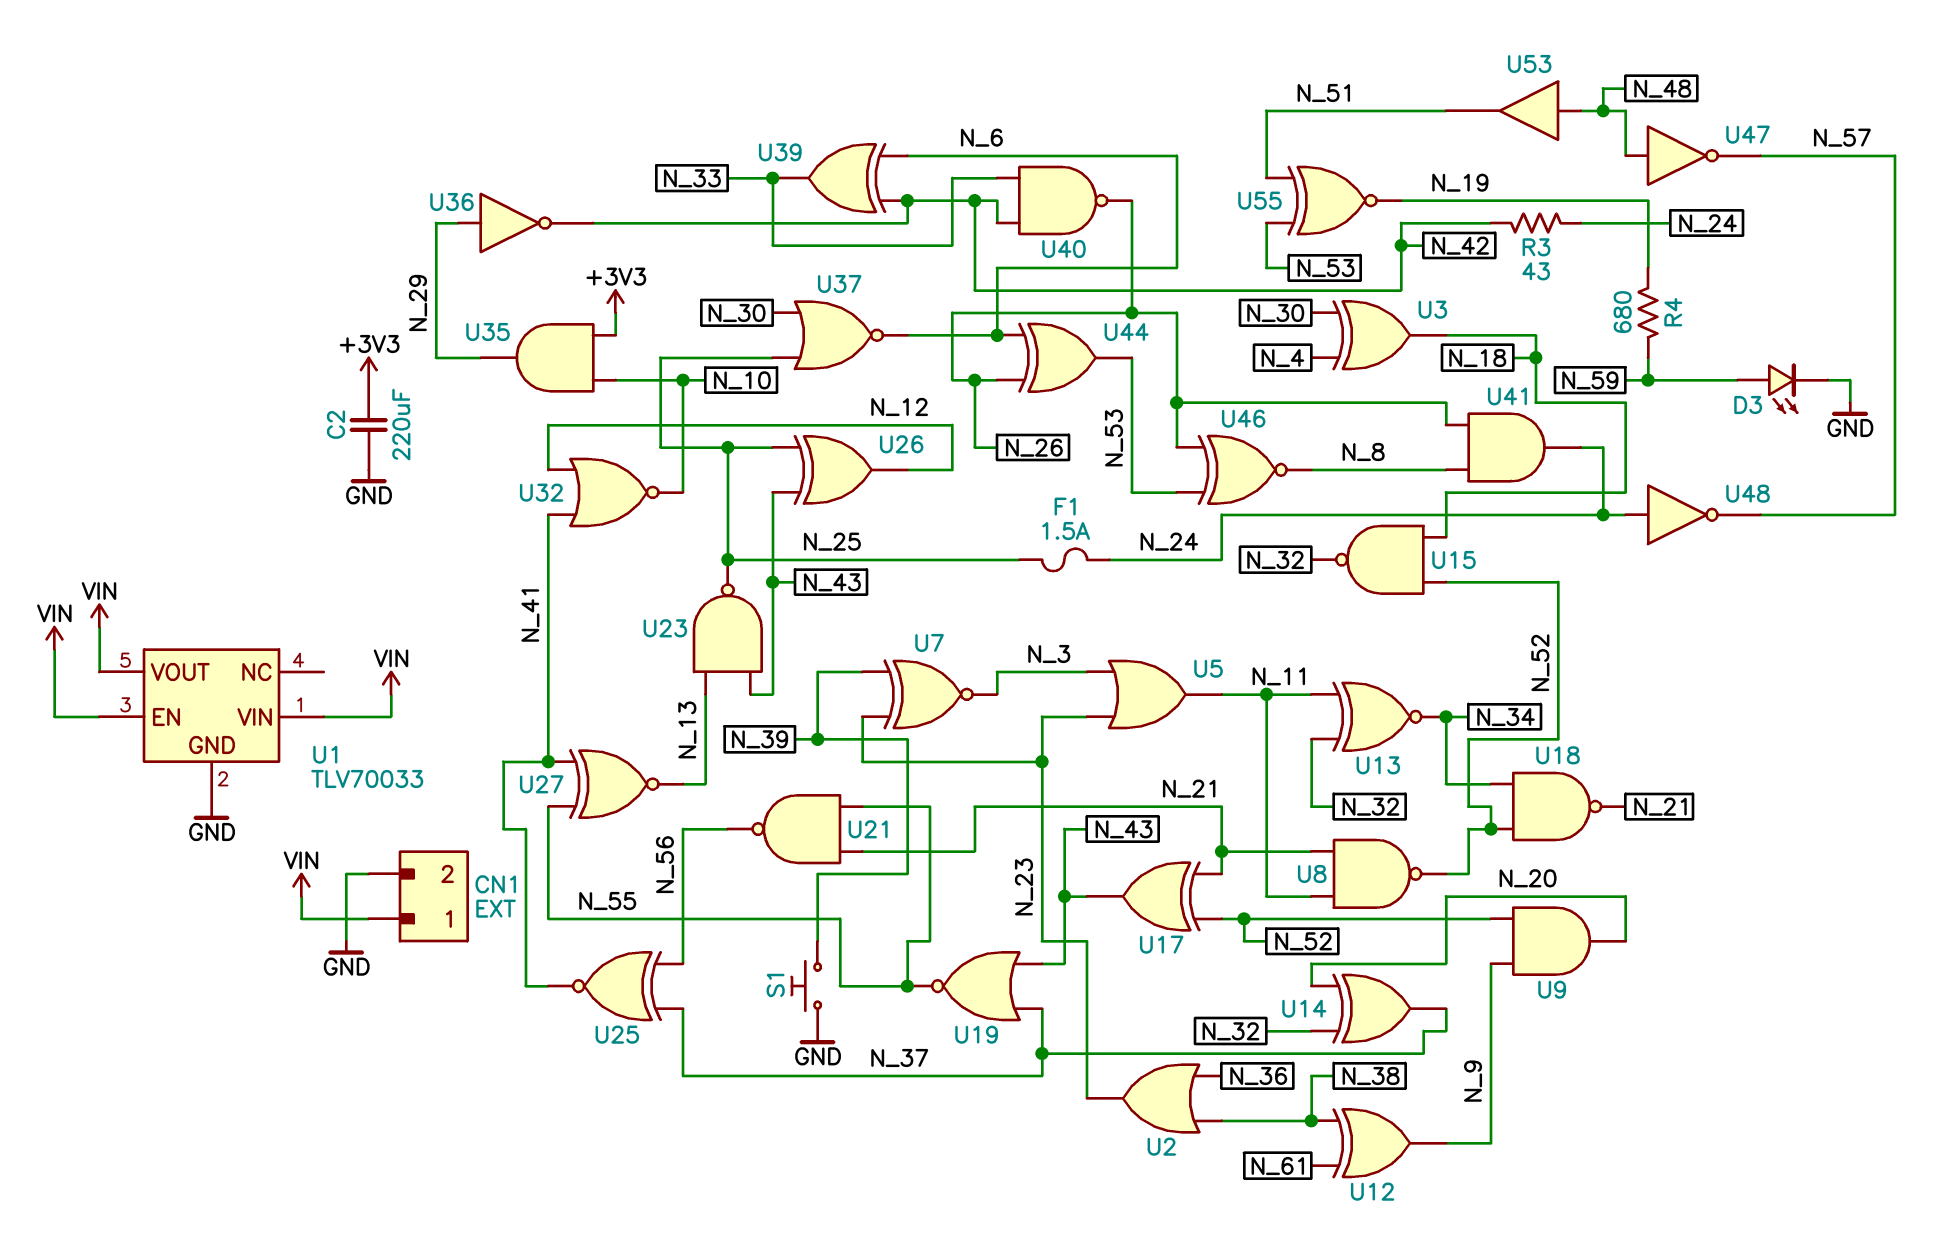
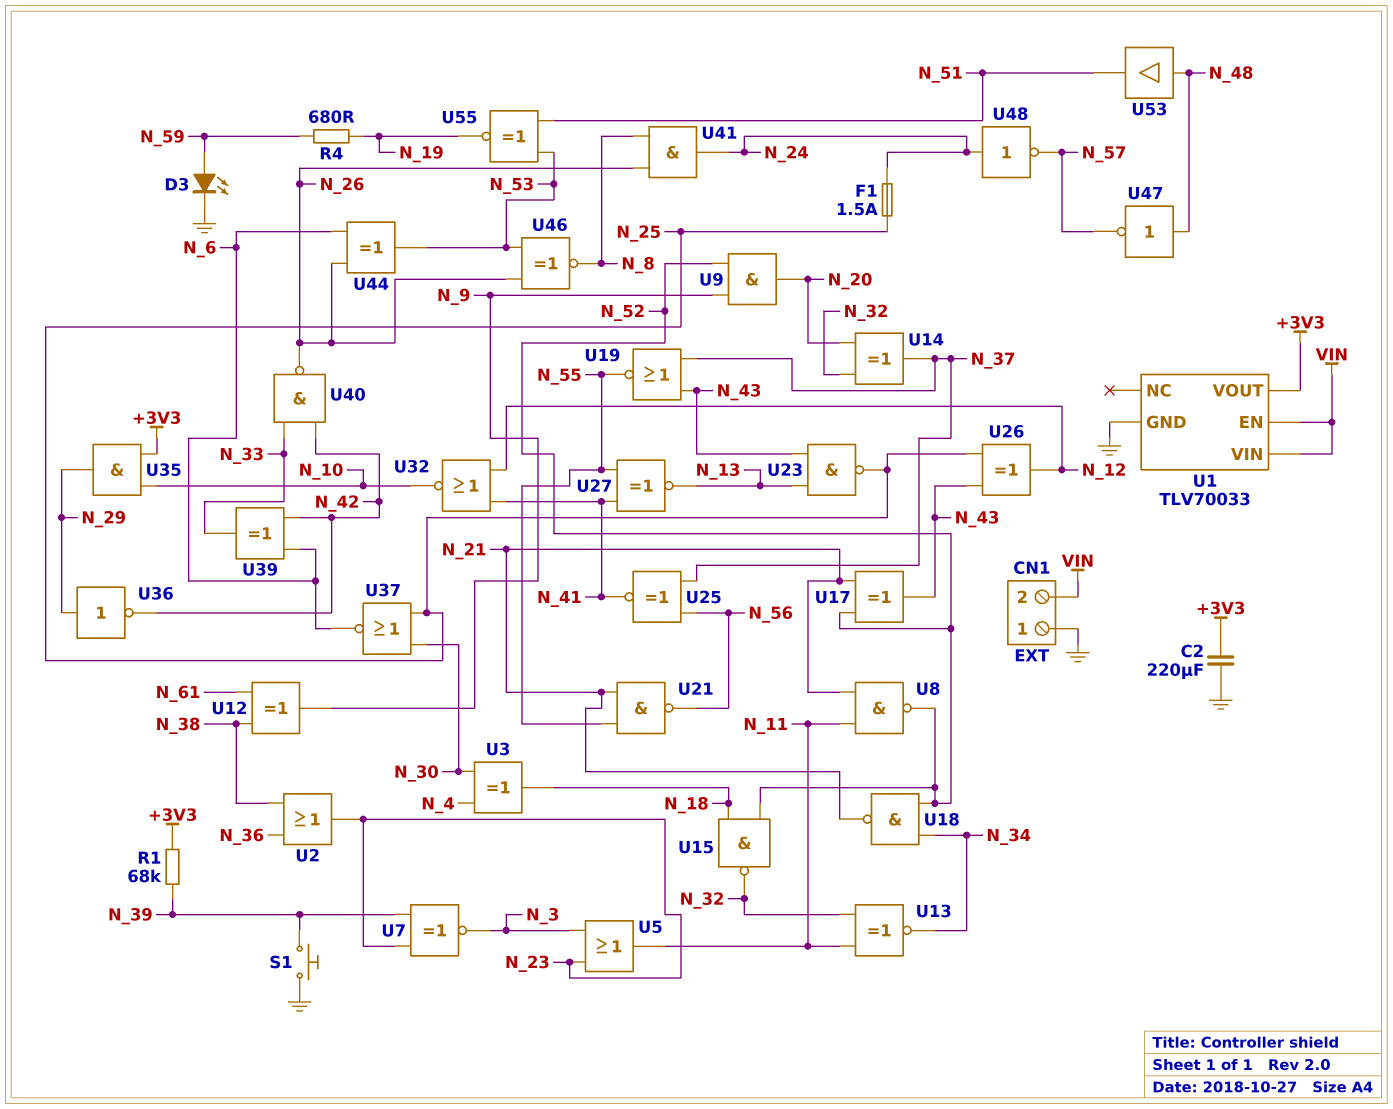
CN1 pin 1: VIN -> GND
CN1 pin 2: GND -> VIN
R1: none -> 68k (+3V3, N_39)
R3: 43 (N_24, N_42) -> none
U1 pin VOUT: VIN -> +3V3

